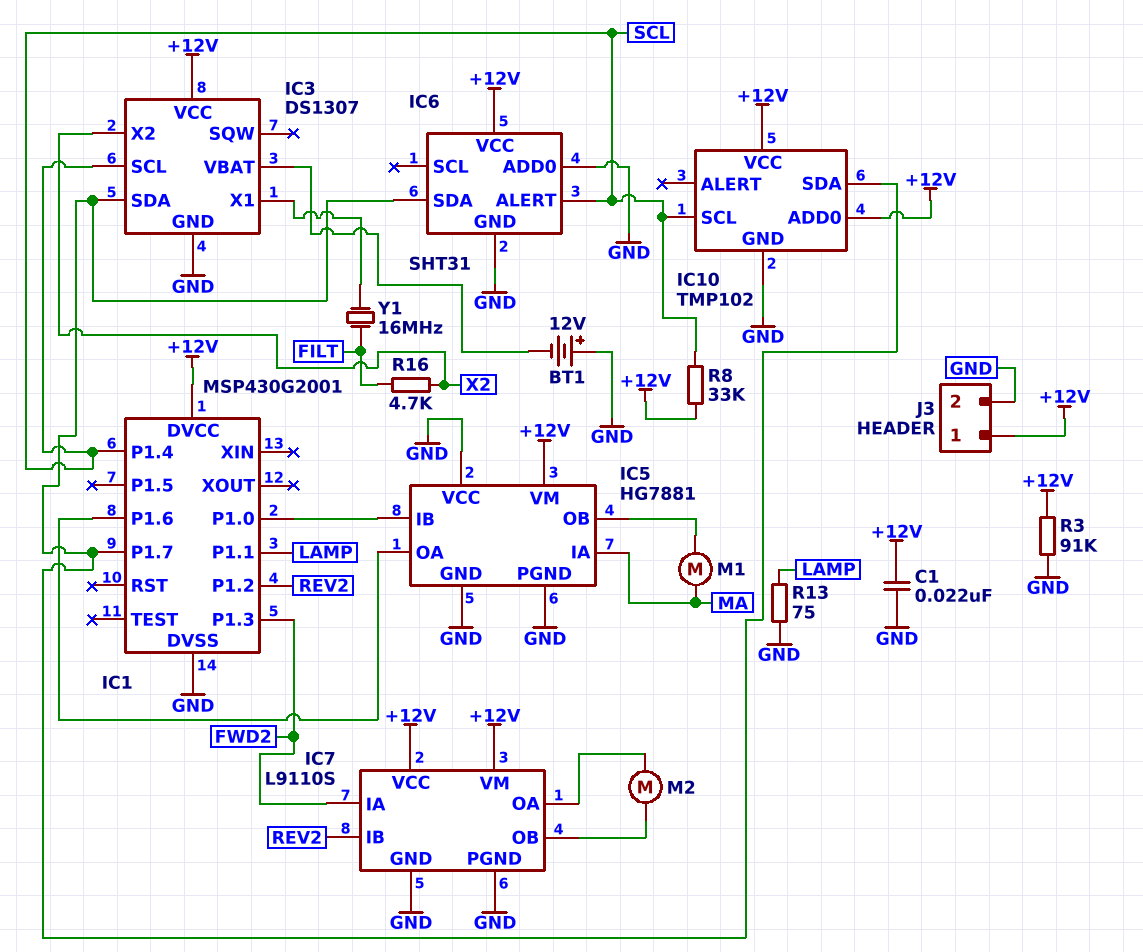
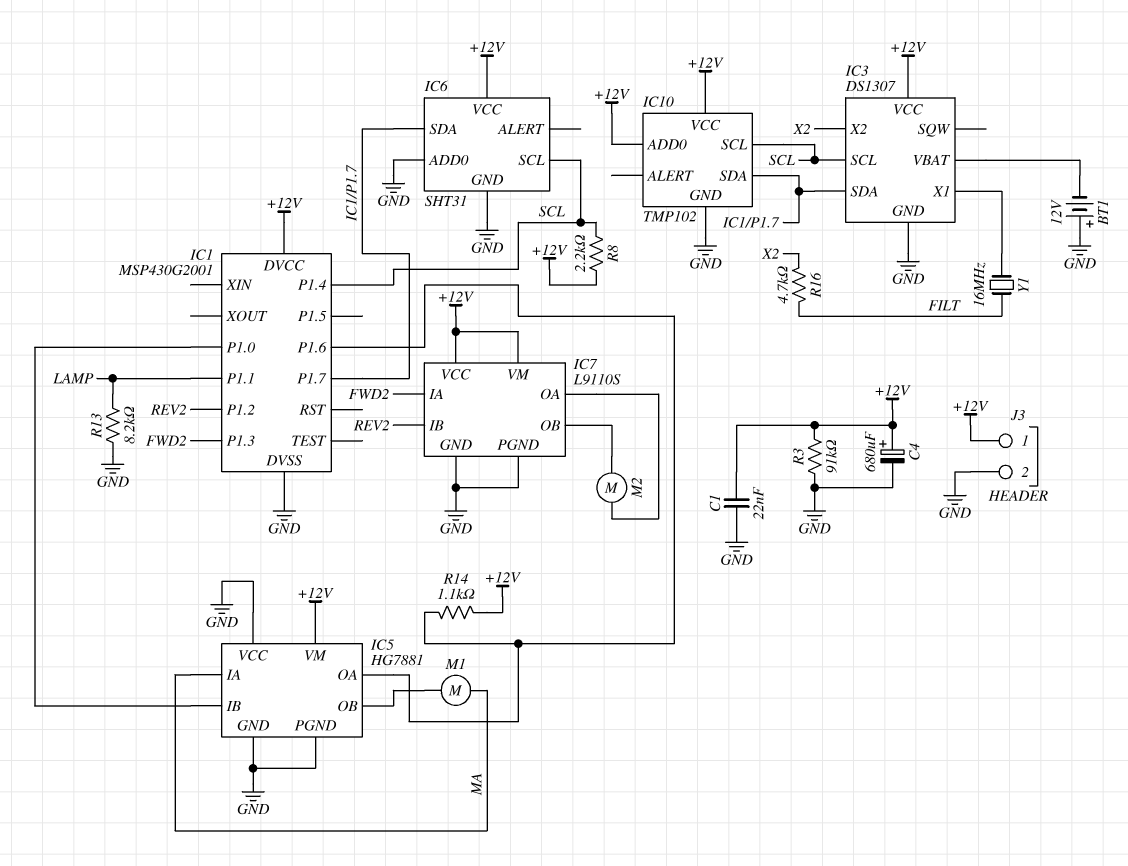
C4: none -> 680uF (plus +12V, minus GND)
IC6 pin ALERT: SCL -> none
IC6 pin SCL: none -> SCL
R8: 33k (+12V, SCL) -> 2.2k (+12V, SCL)
R13: 75 (GND, LAMP) -> 8.2k (GND, LAMP)
R14: none -> 1.1k (+12V, IC1/P1.6)

